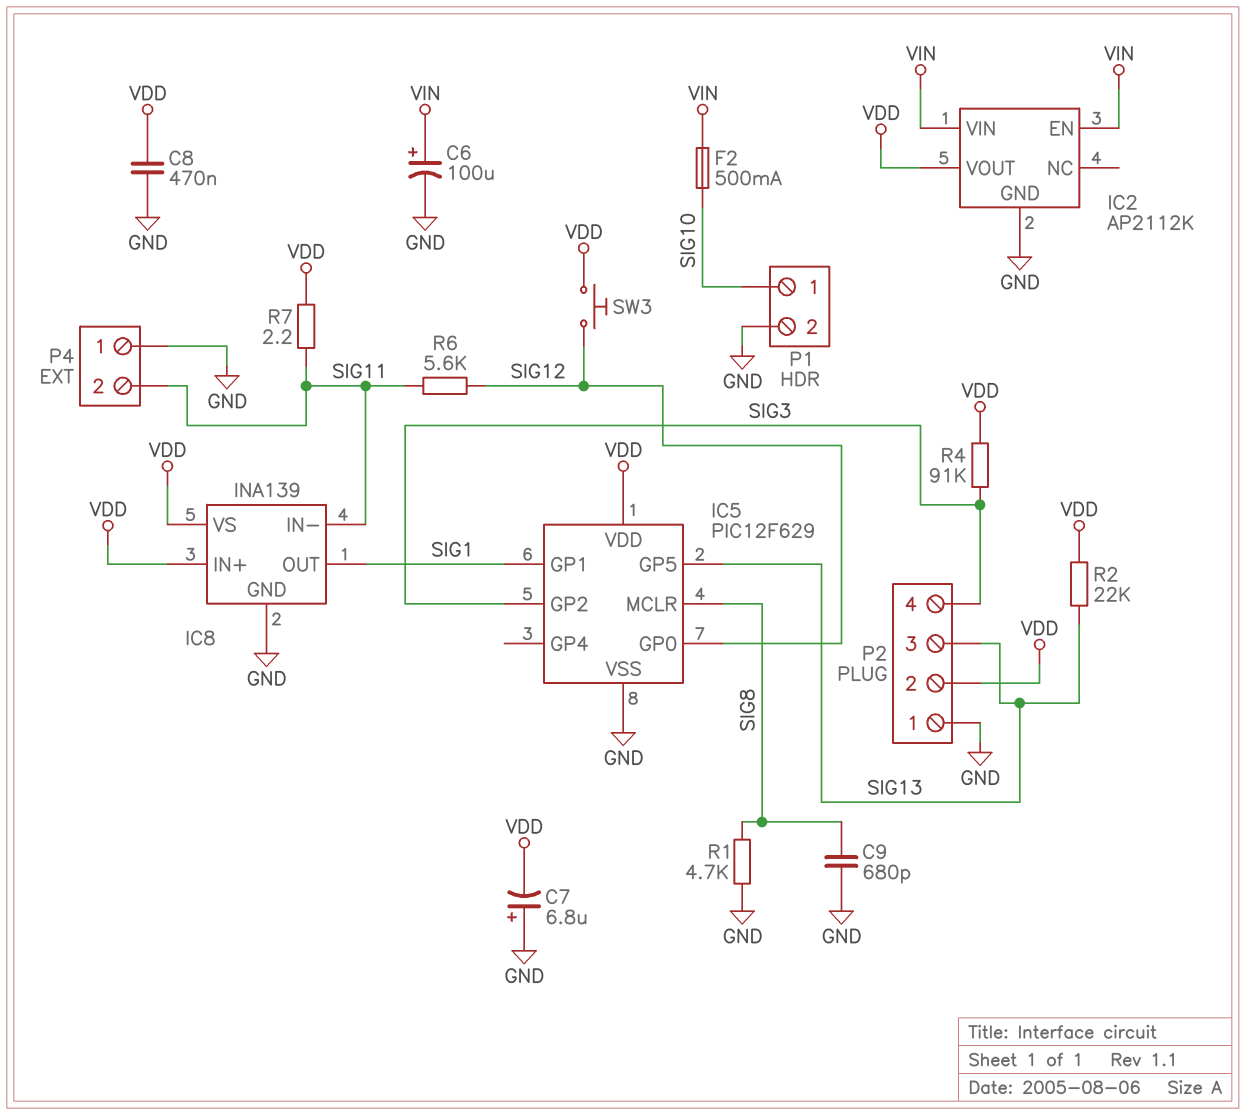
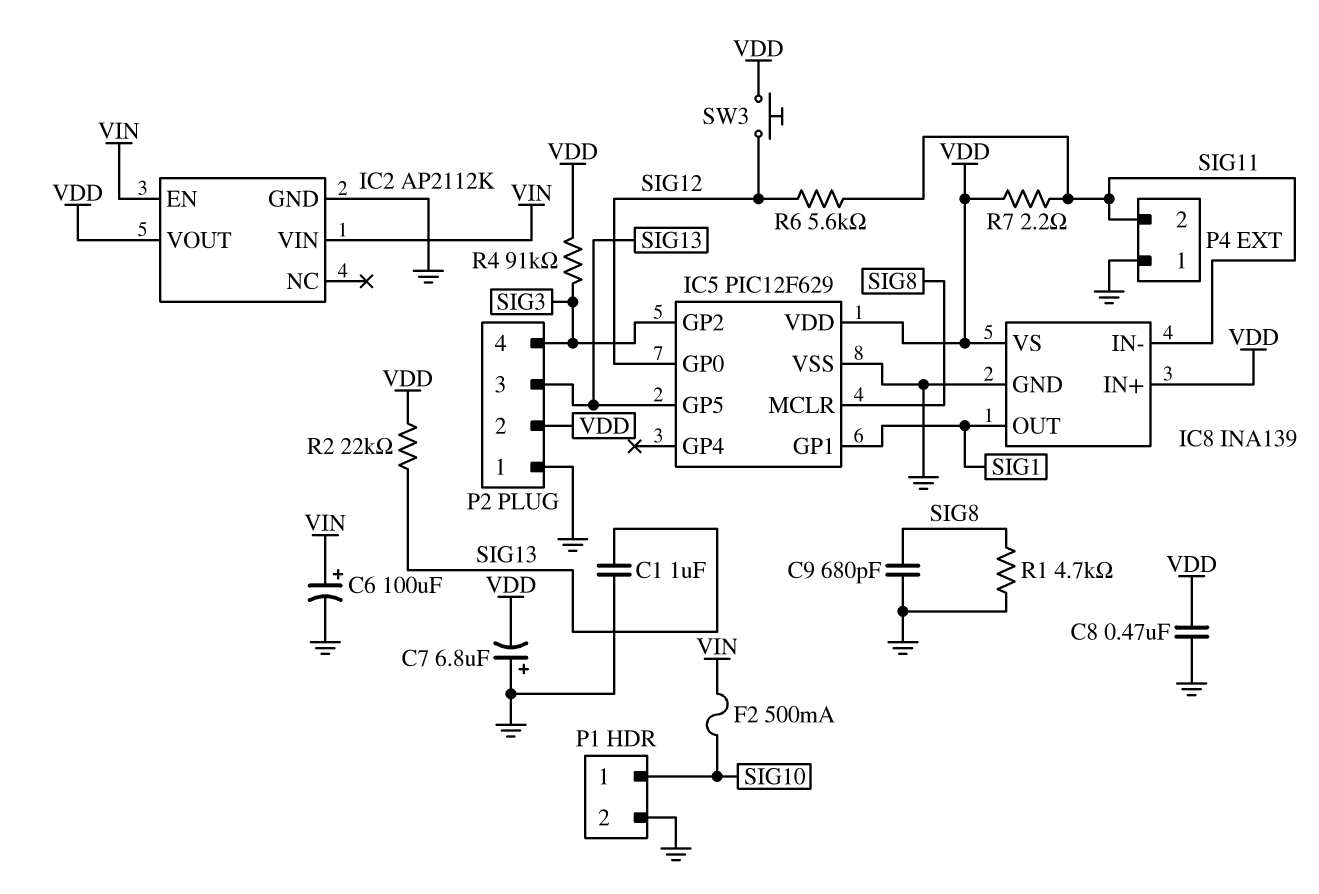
C1: none -> 1uF (GND, SIG13)

